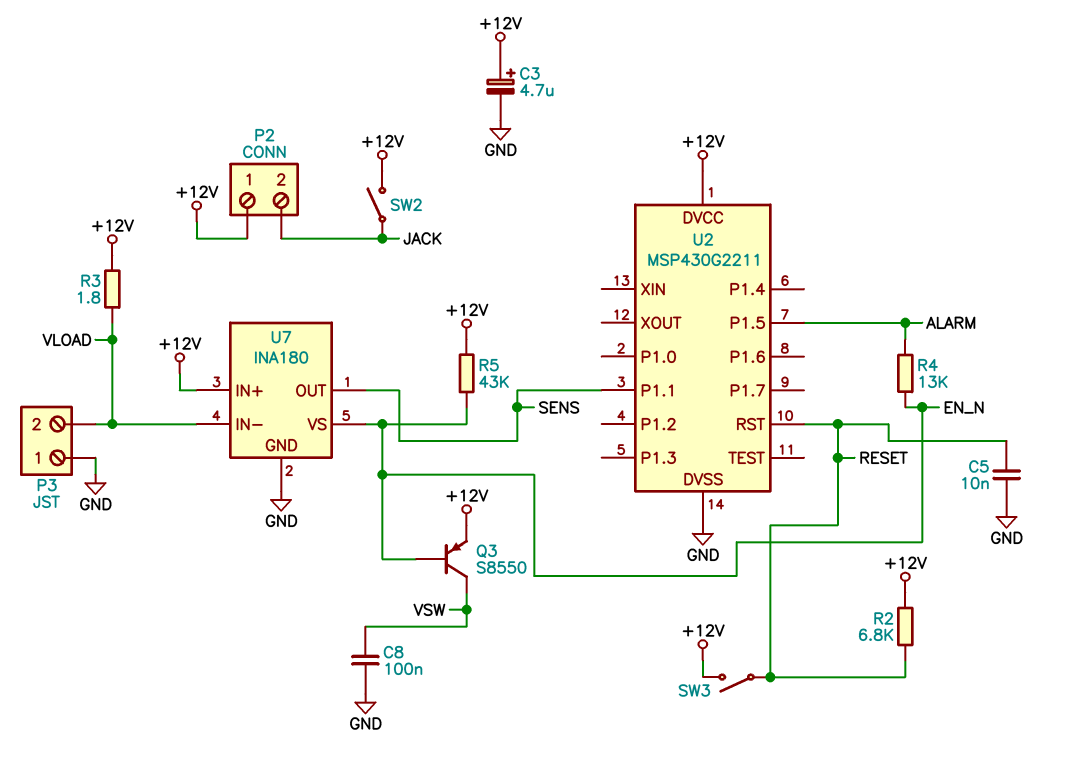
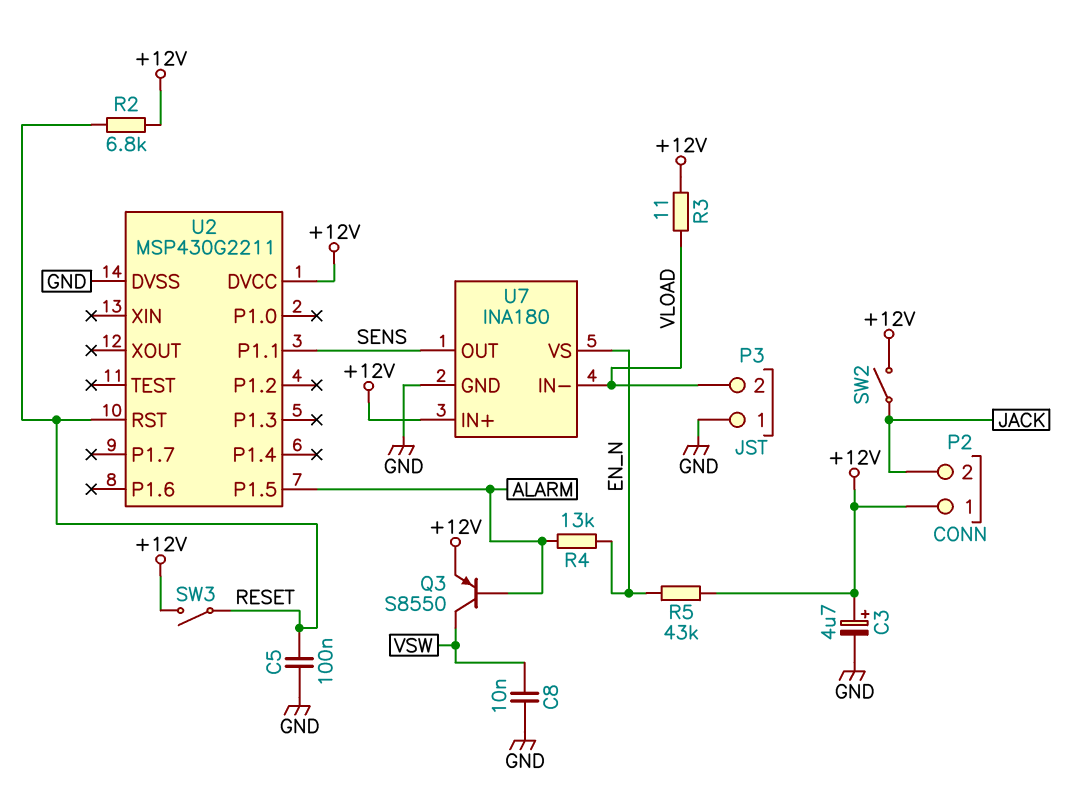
C5: 10nF (GND, RESET) -> 100nF (GND, RESET)
C8: 100nF (GND, VSW) -> 10nF (GND, VSW)
Q3: PNP S8550 (B EN_N, C VSW, E +12V) -> PNP S8550 (B ALARM, C VSW, E +12V)
R3: 1.8 (+12V, VLOAD) -> 11 (+12V, VLOAD)

